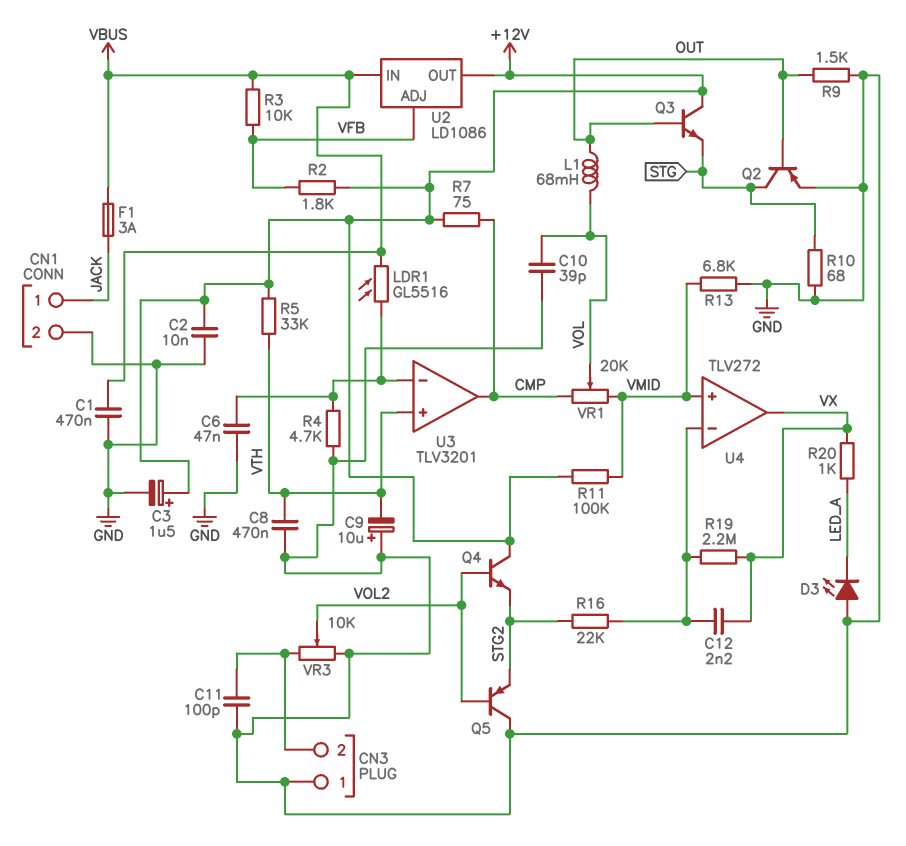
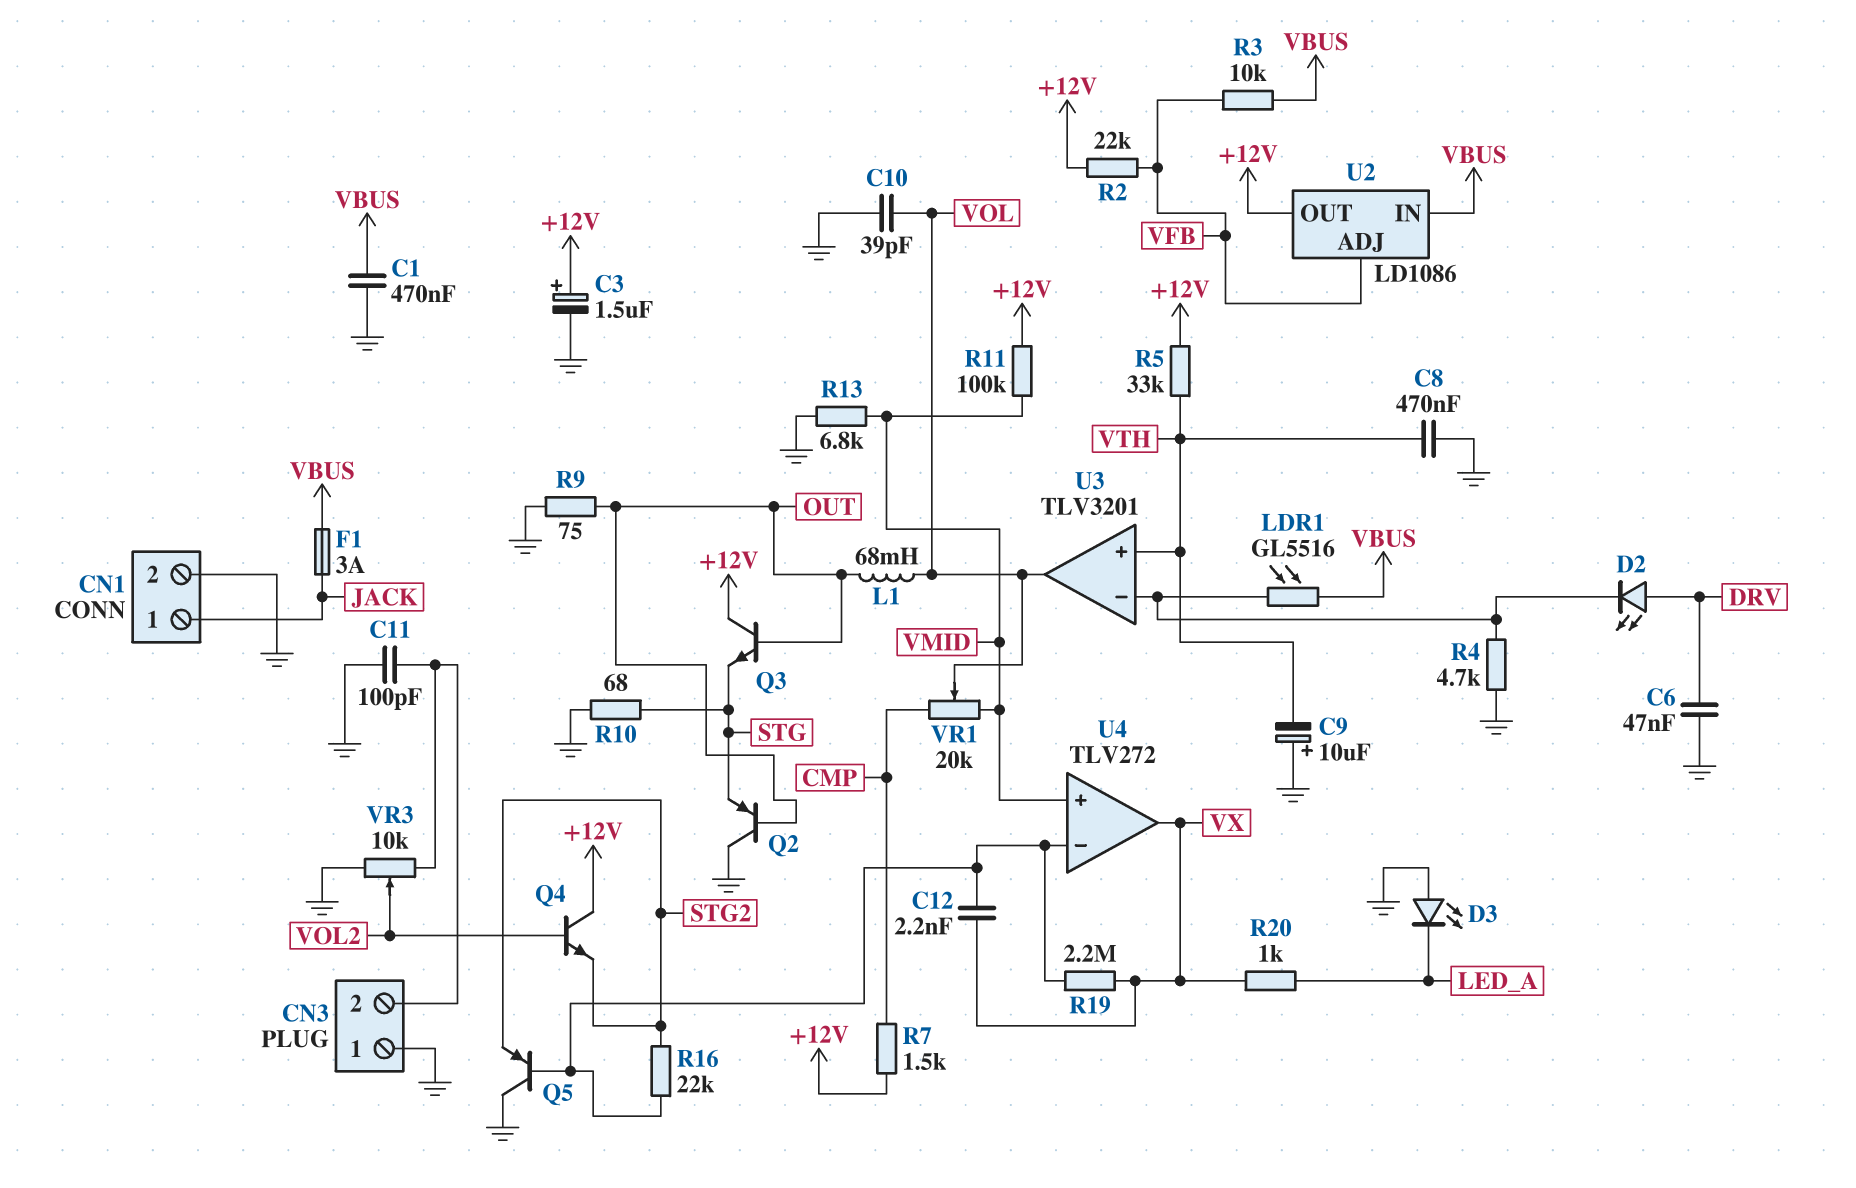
C2: 10nF (+12V, GND) -> none
C6: 47nF (GND, U3/in-) -> 47nF (DRV, GND)
D2: none -> LED (A DRV, K U3/in-)
Q2: PNP (B OUT, C STG, E GND) -> PNP (B OUT, C GND, E STG)
Q5: PNP (B VOL2, C GND, E STG2) -> PNP (B U4/in-, C GND, E STG2)
R2: 1.8k (+12V, VFB) -> 22k (+12V, VFB)
R7: 75 (+12V, CMP) -> 1.5k (+12V, CMP)
R9: 1.5k (GND, OUT) -> 75 (GND, OUT)
U3 pin out: CMP -> VOL

